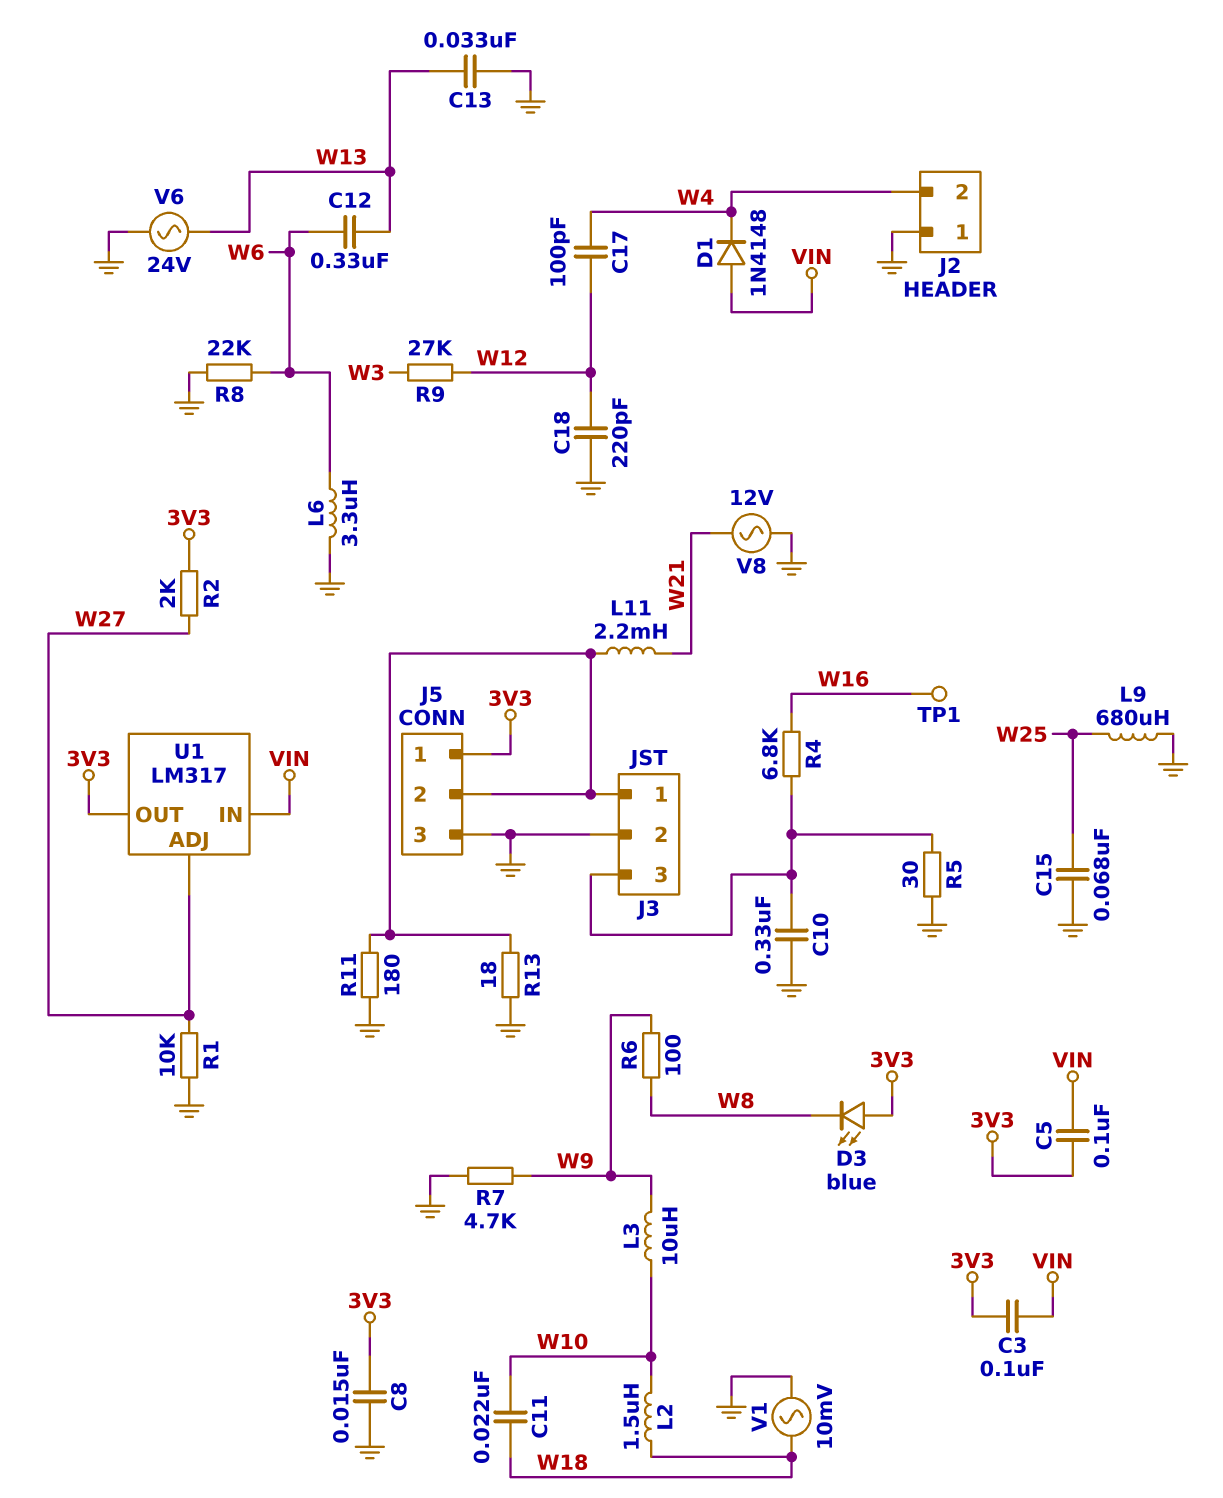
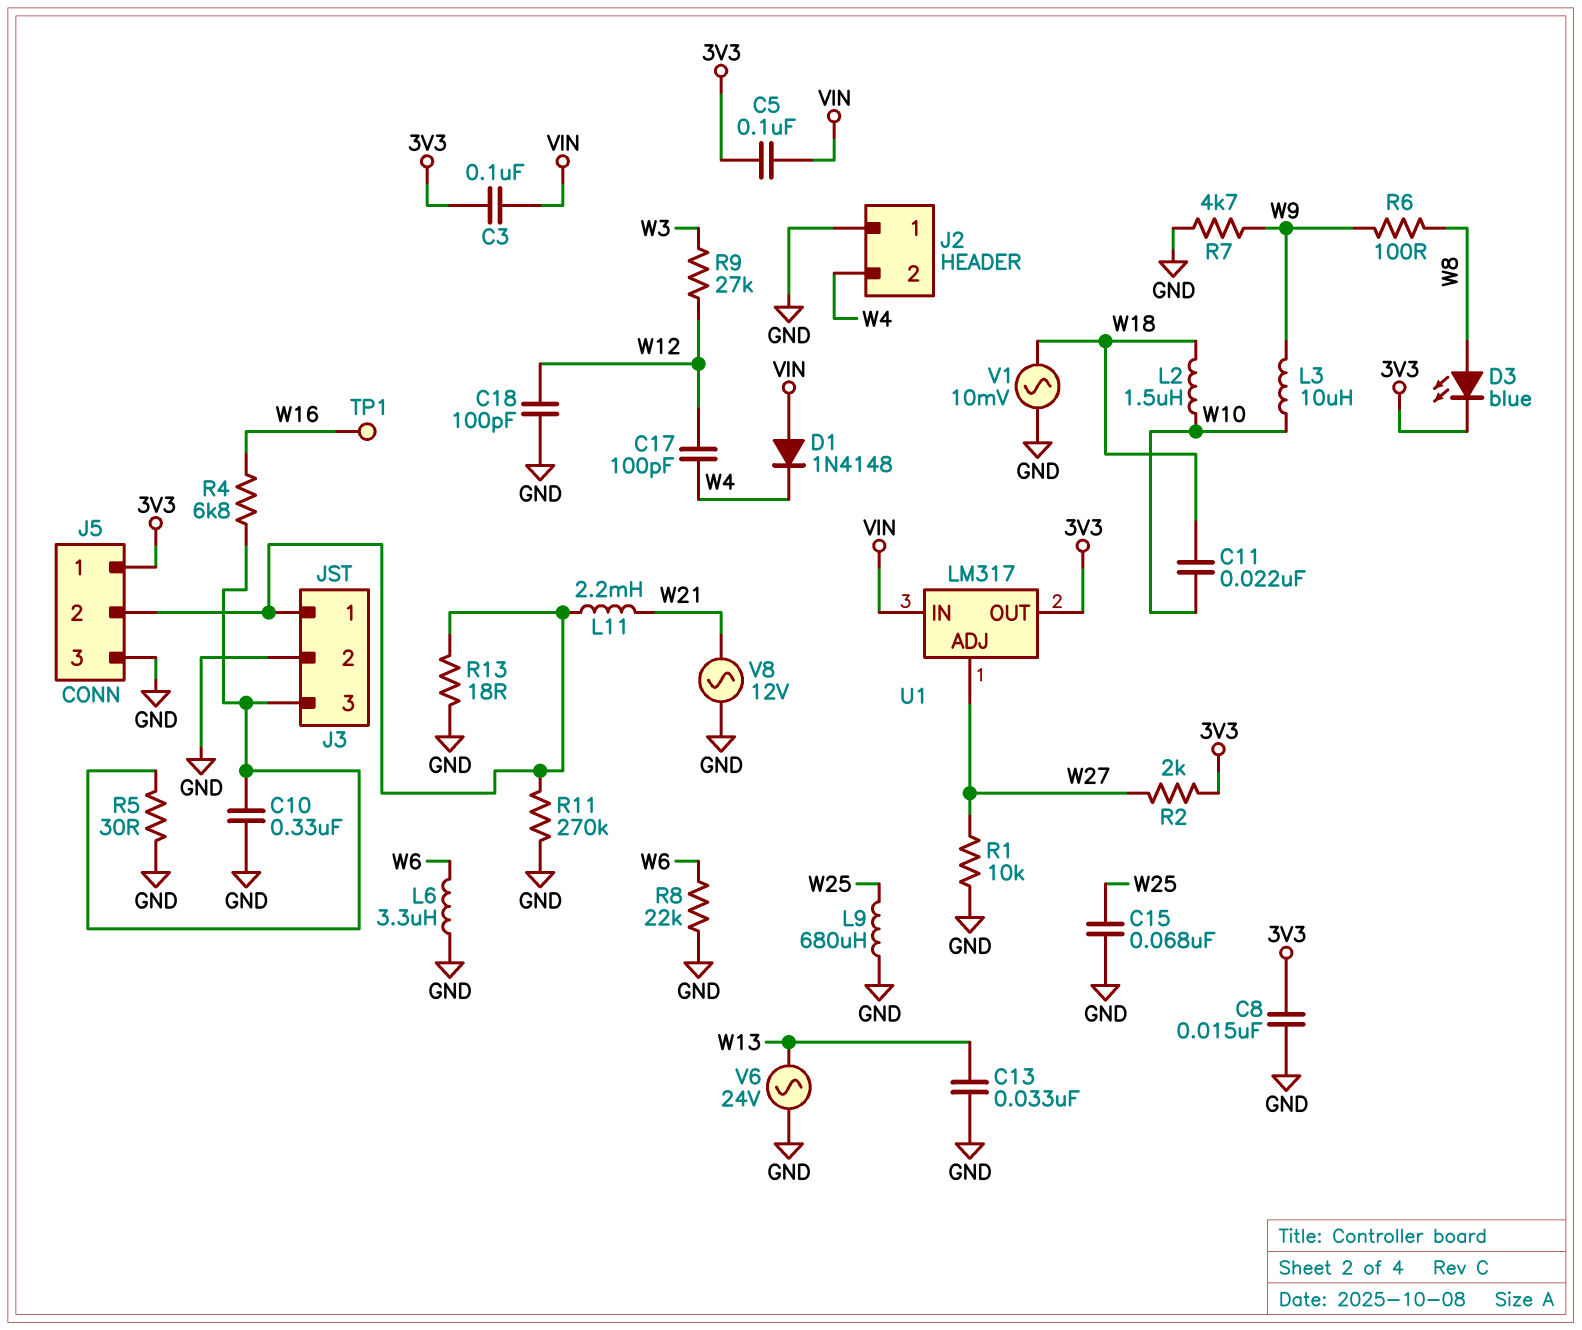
C12: 330nF (W6, W13) -> none
C18: 220pF (GND, W12) -> 100pF (GND, W12)
D3: LED blue (A 3V3, K W8) -> LED blue (A W8, K 3V3)
R11: 180 (GND, J3/1) -> 270k (GND, J3/1)

